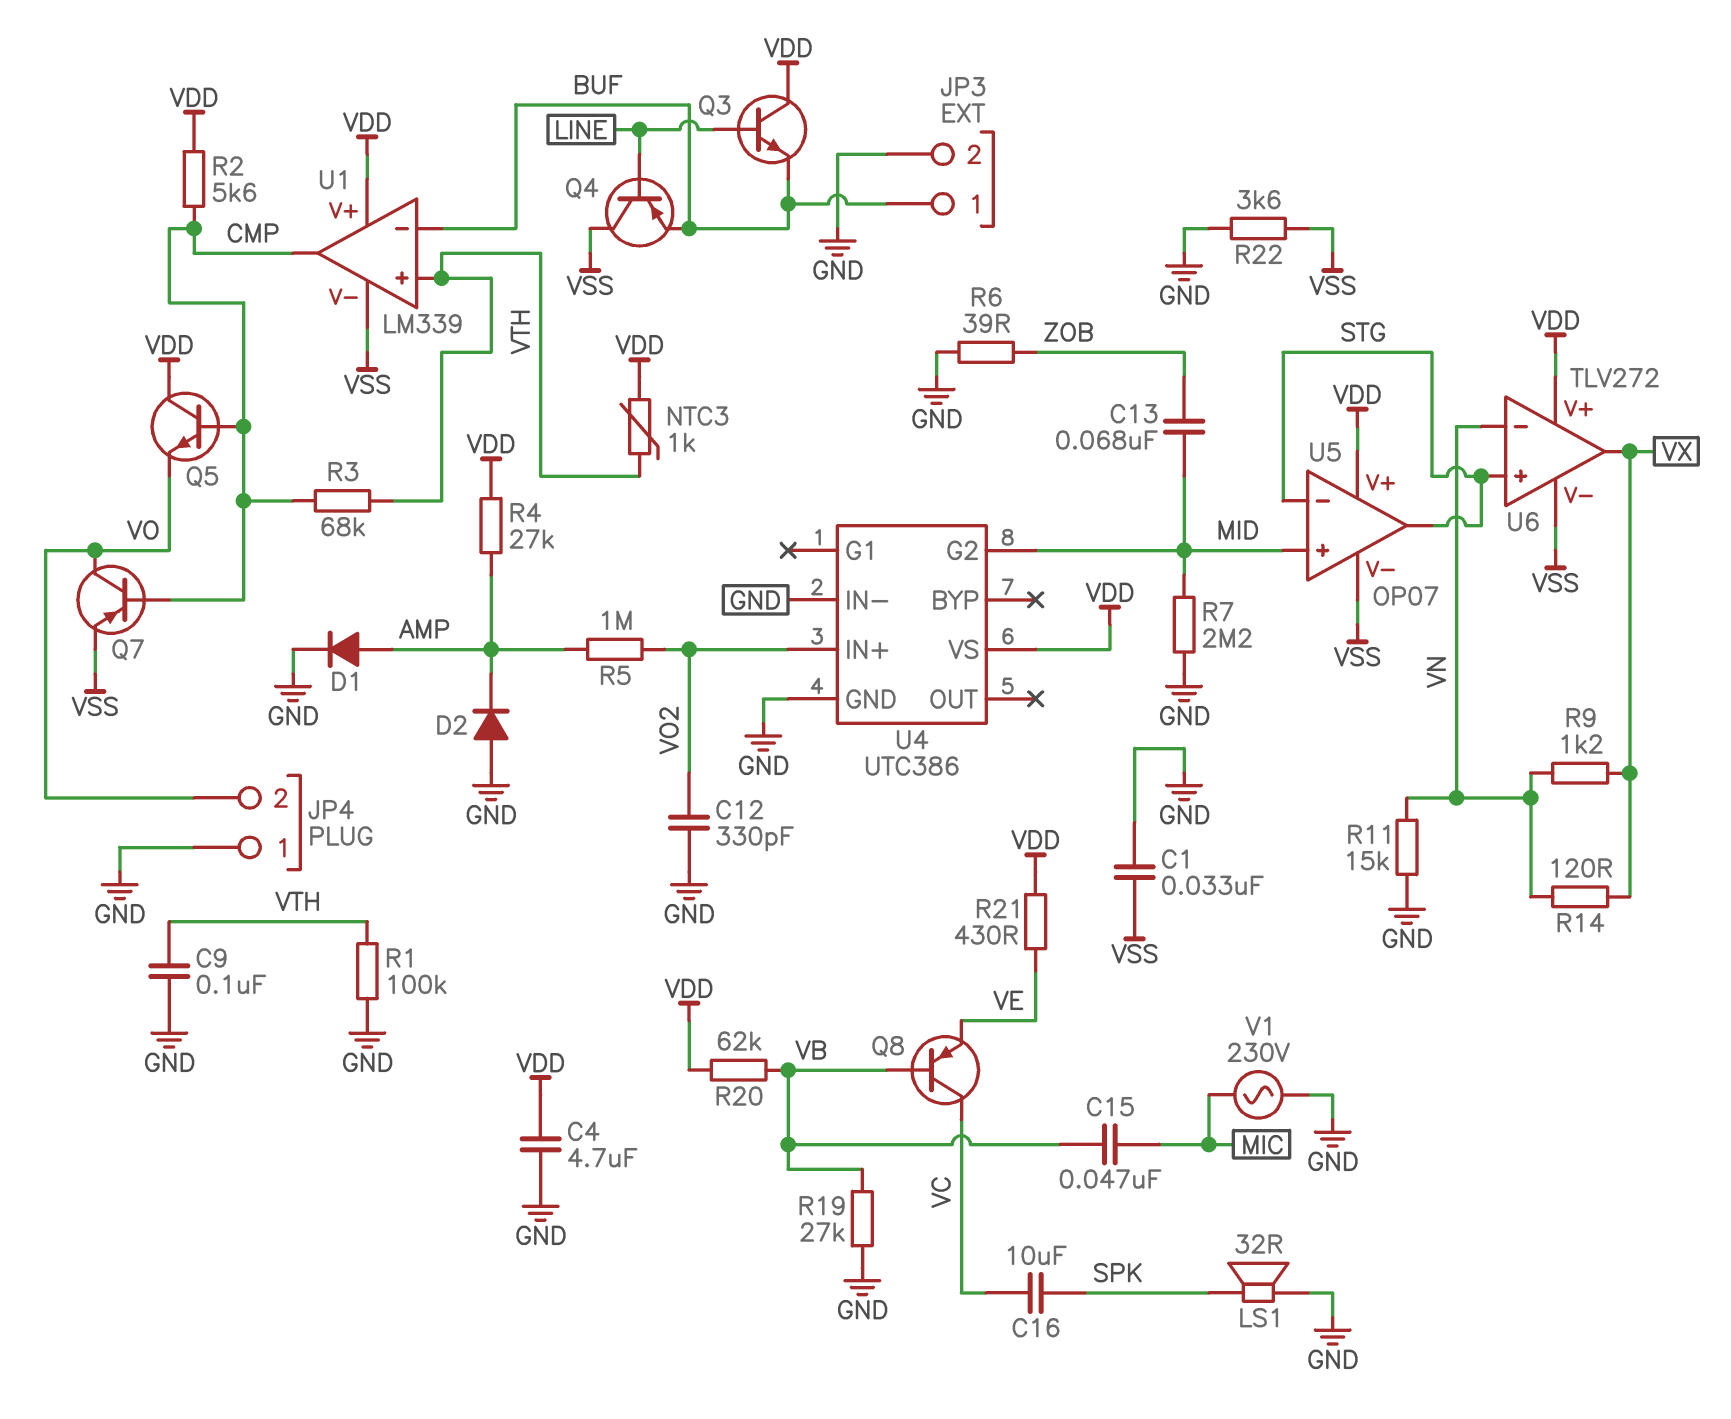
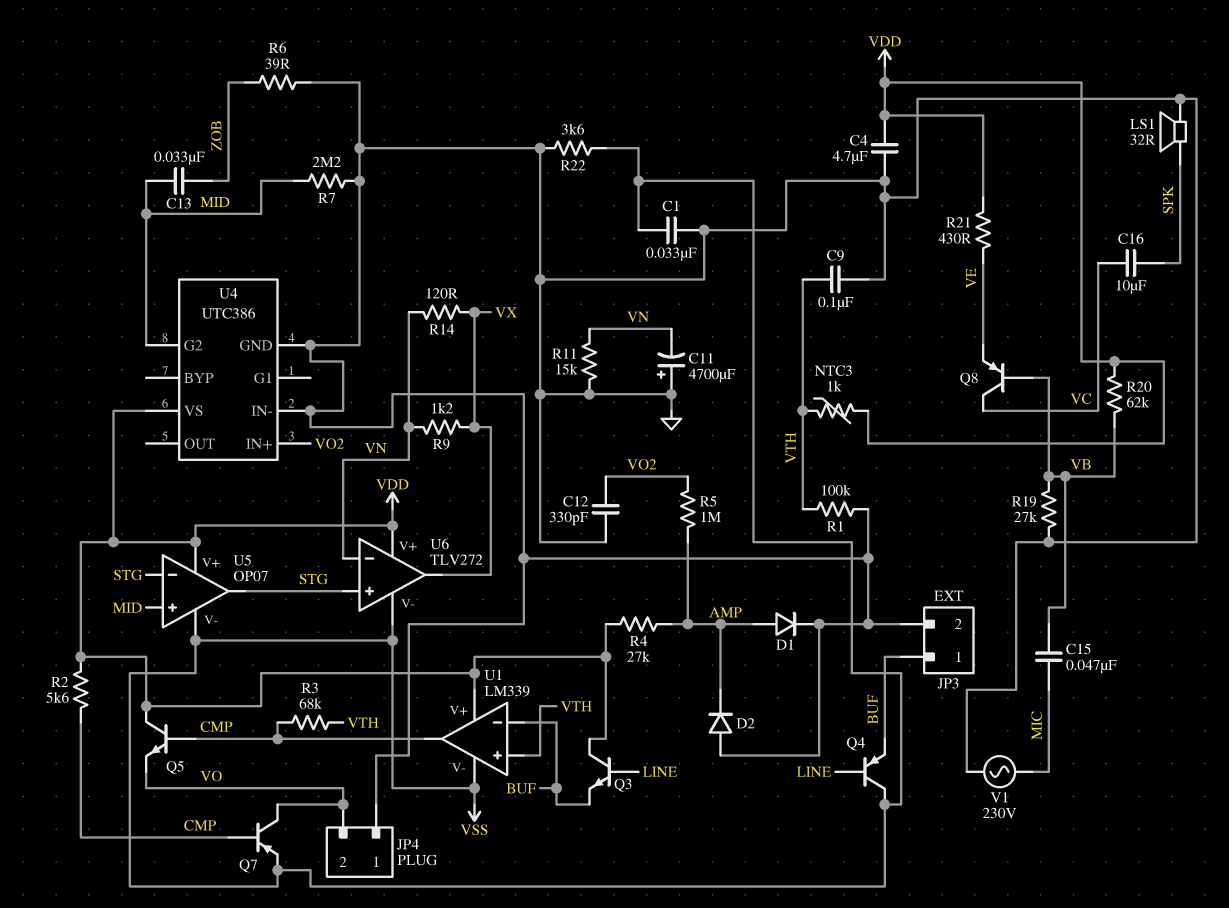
C11: none -> 4700uF (plus GND, minus VN)
C13: 68nF (MID, ZOB) -> 33nF (MID, ZOB)

